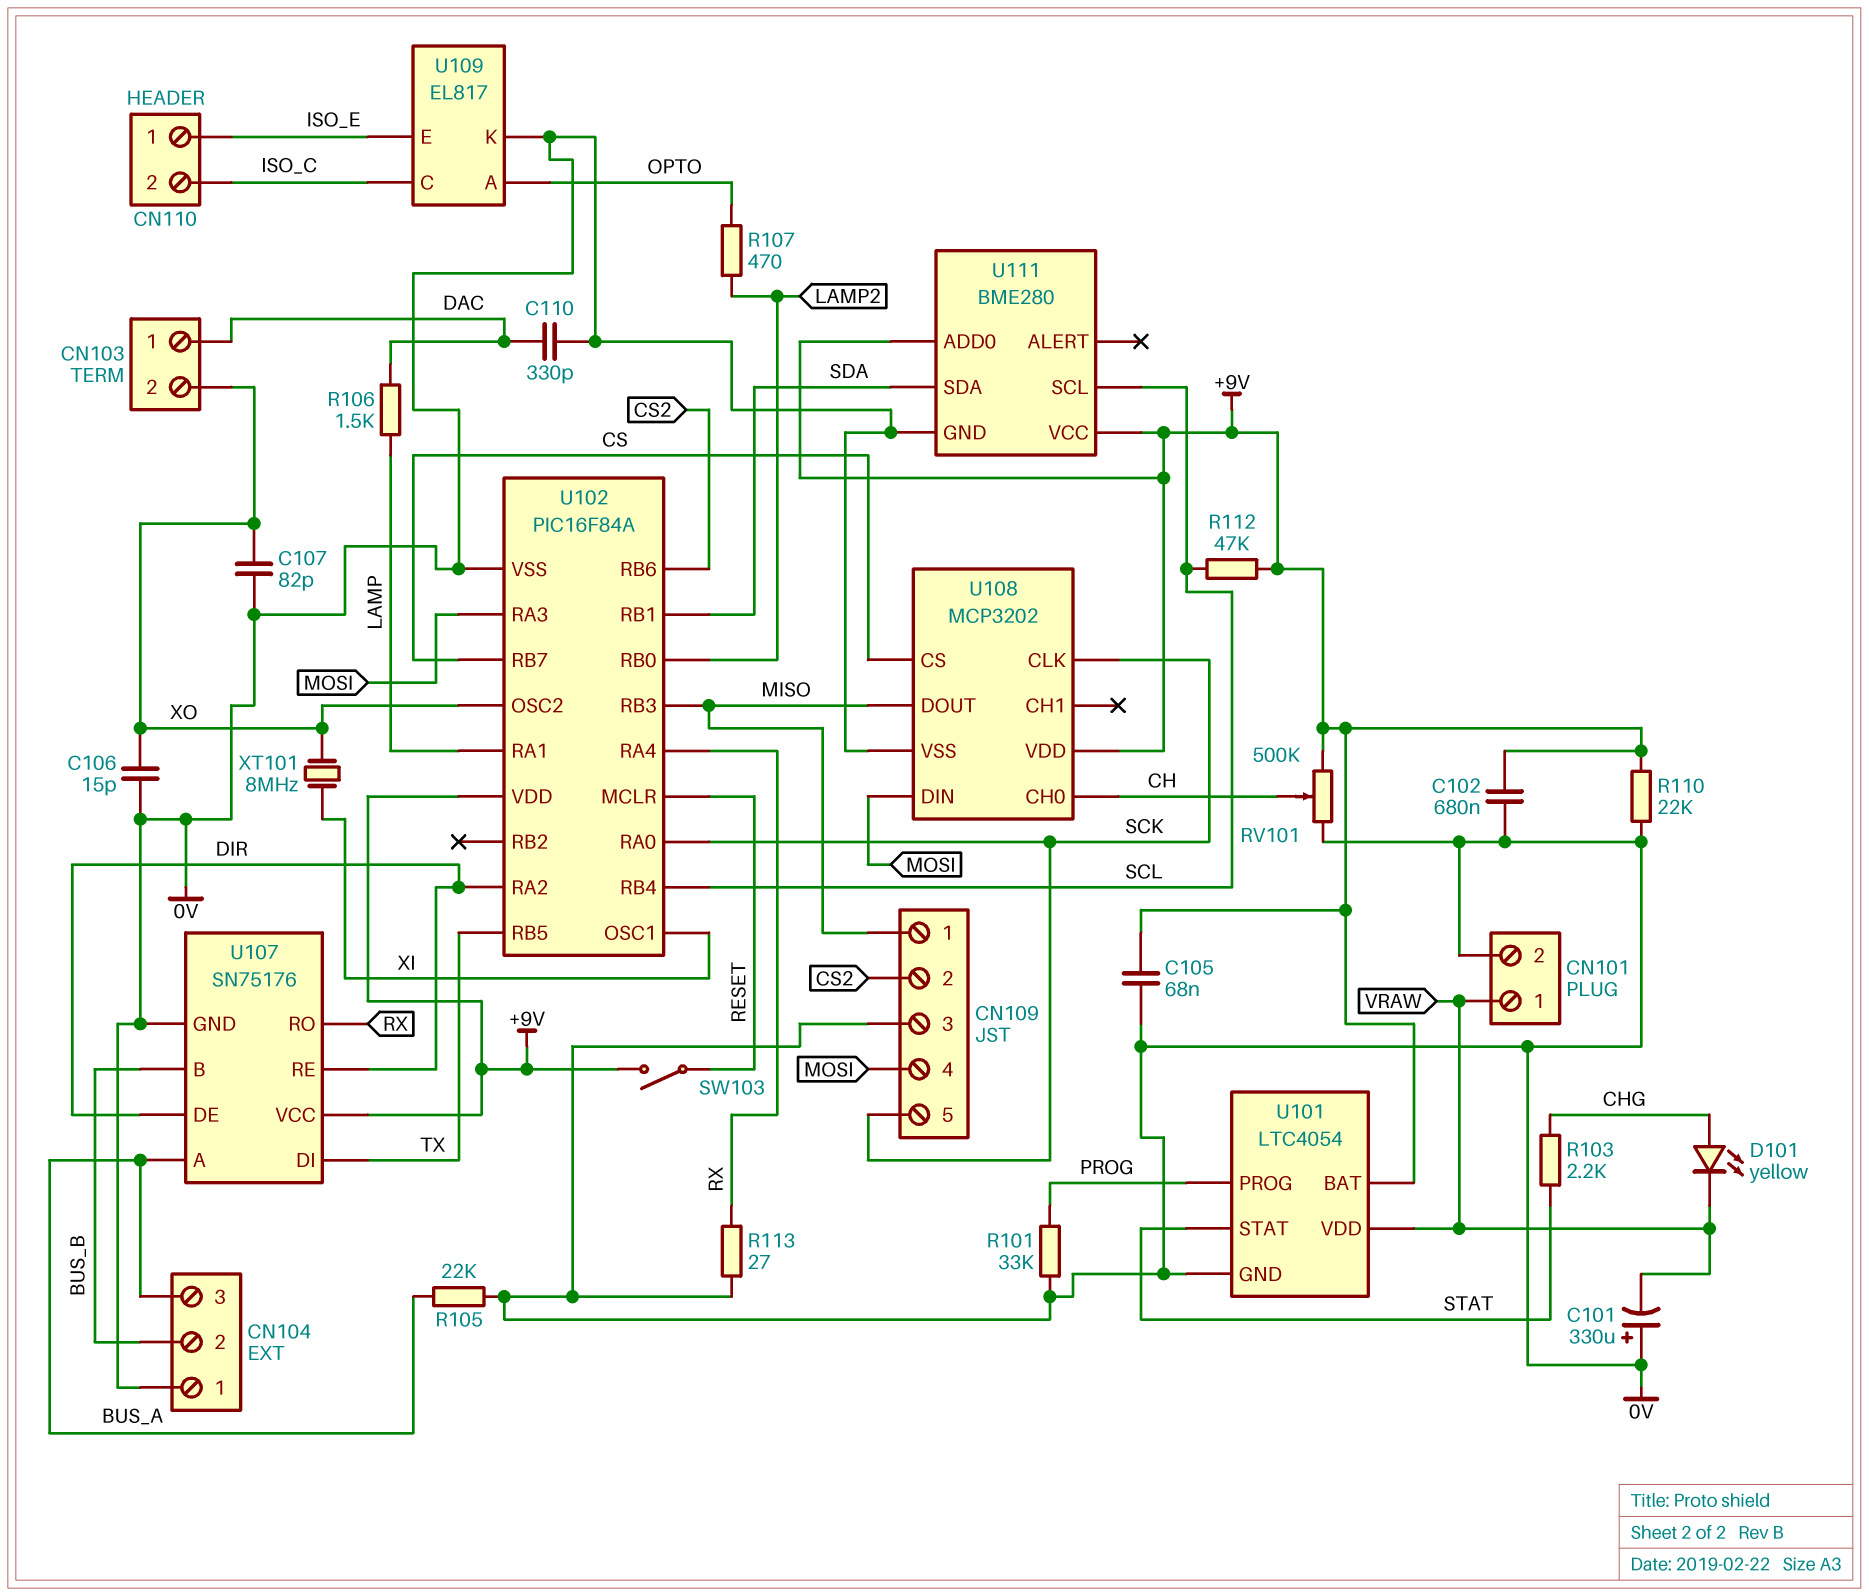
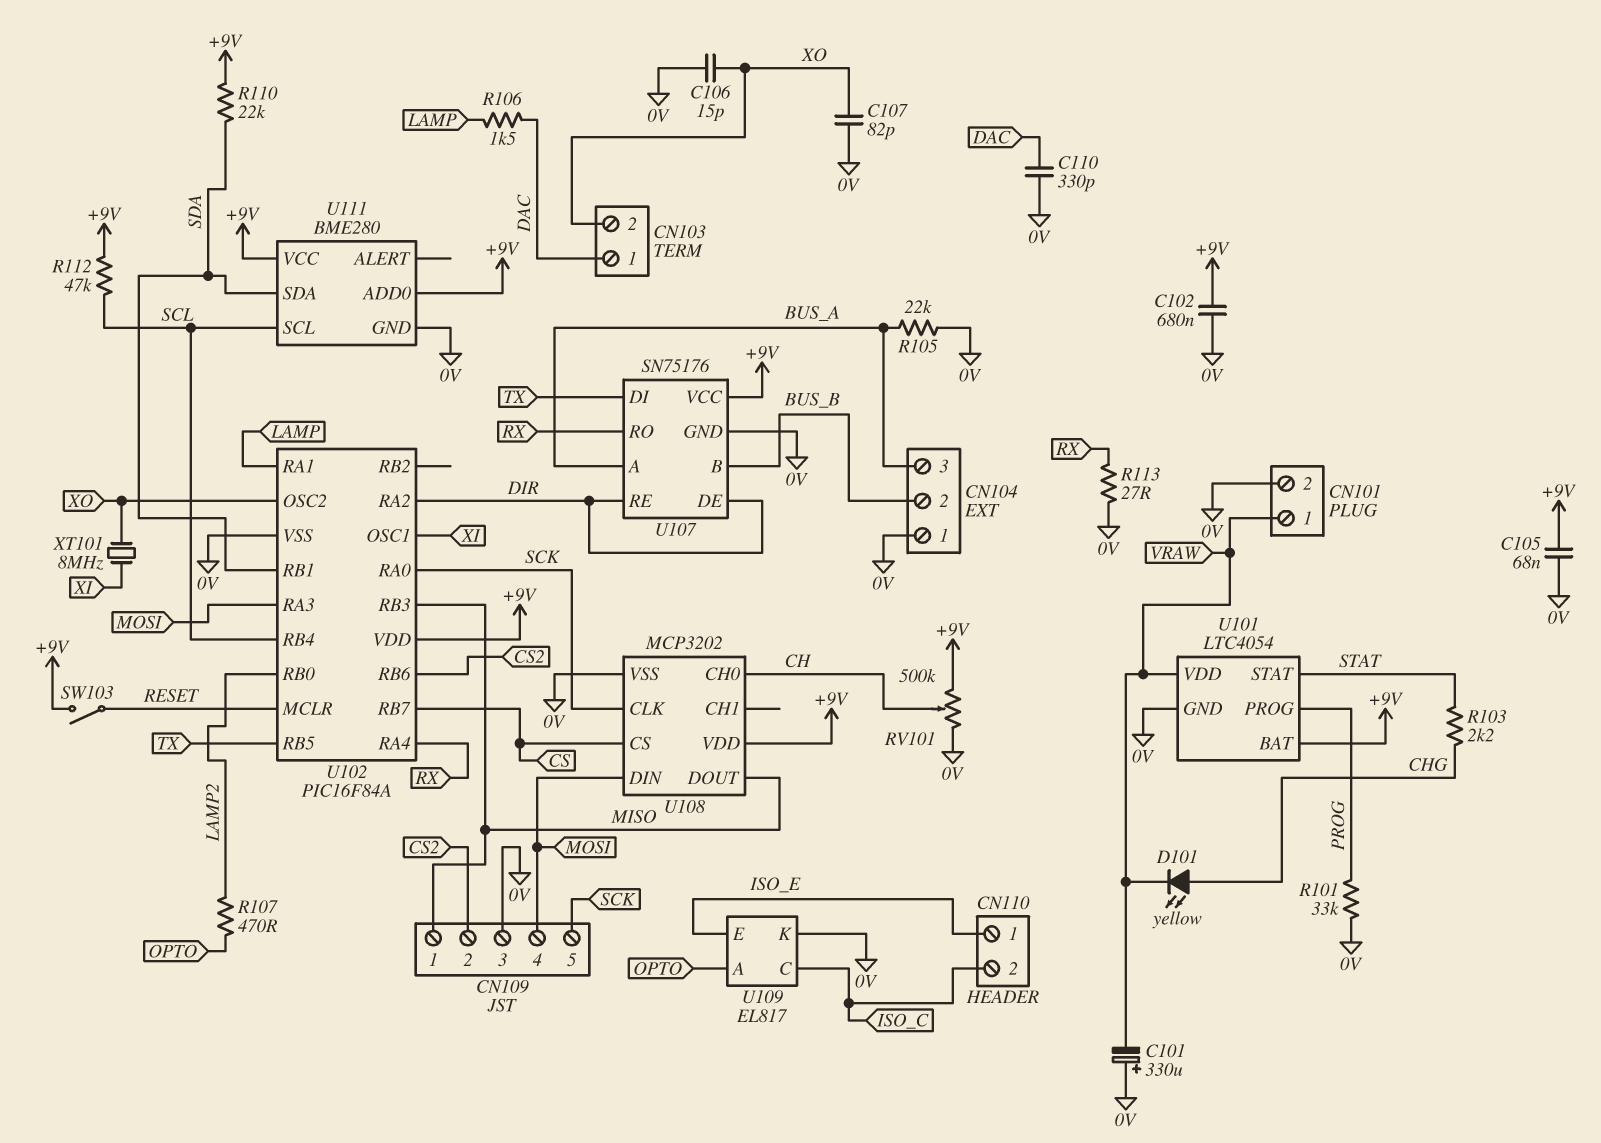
R110: 22k (+9V, 0V) -> 22k (+9V, SDA)

